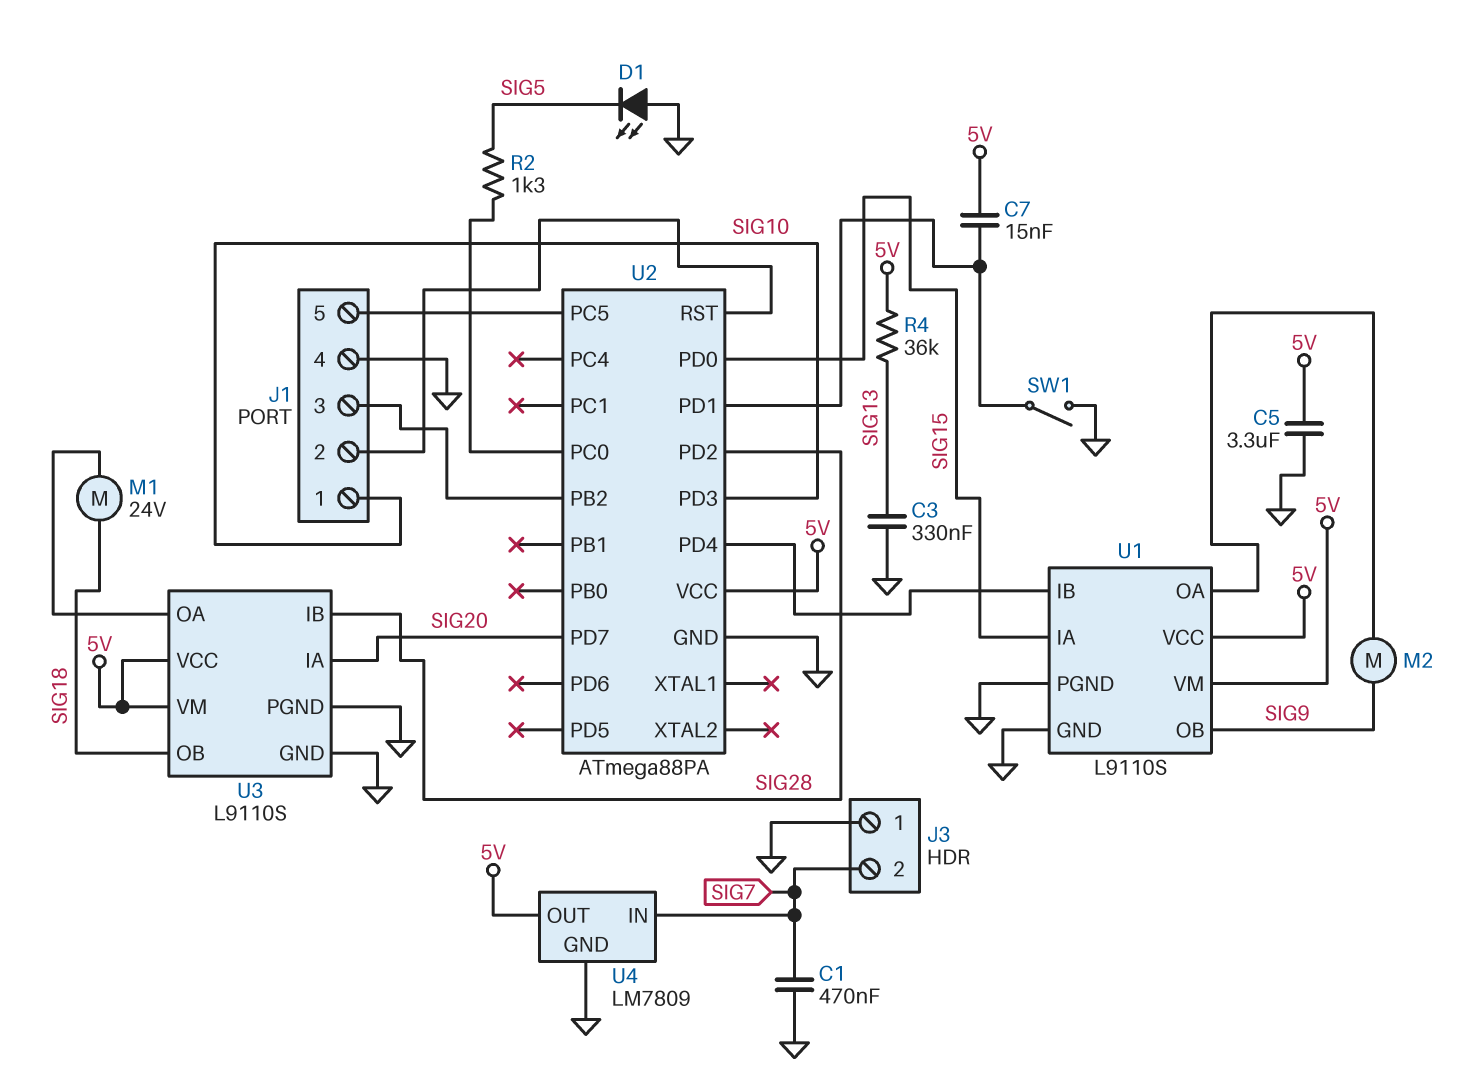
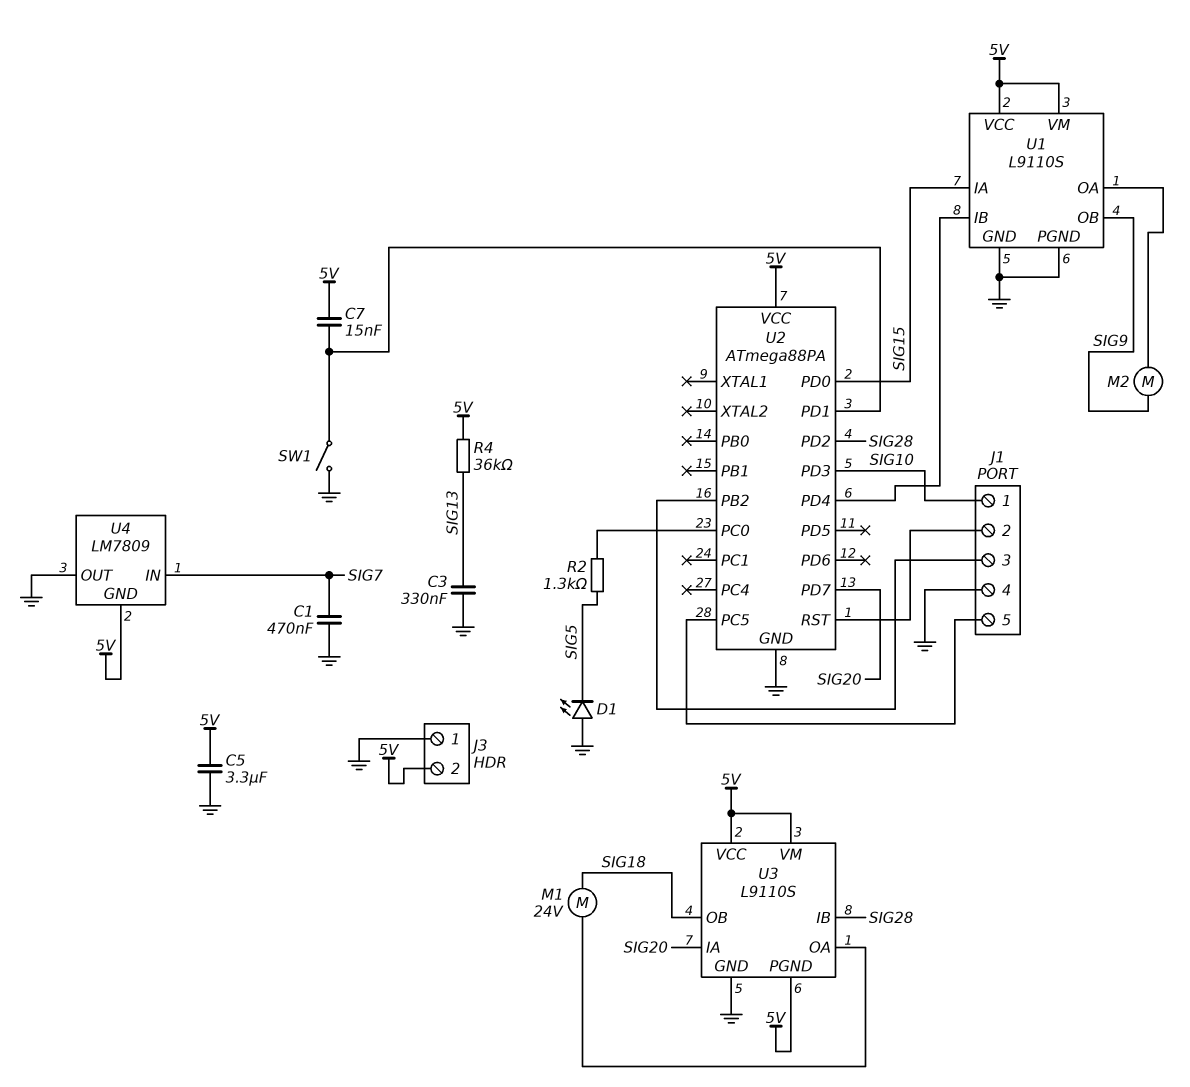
J3 pin 2: SIG7 -> 5V
U3 pin PGND: GND -> 5V
U4 pin GND: GND -> 5V
U4 pin OUT: 5V -> GND

